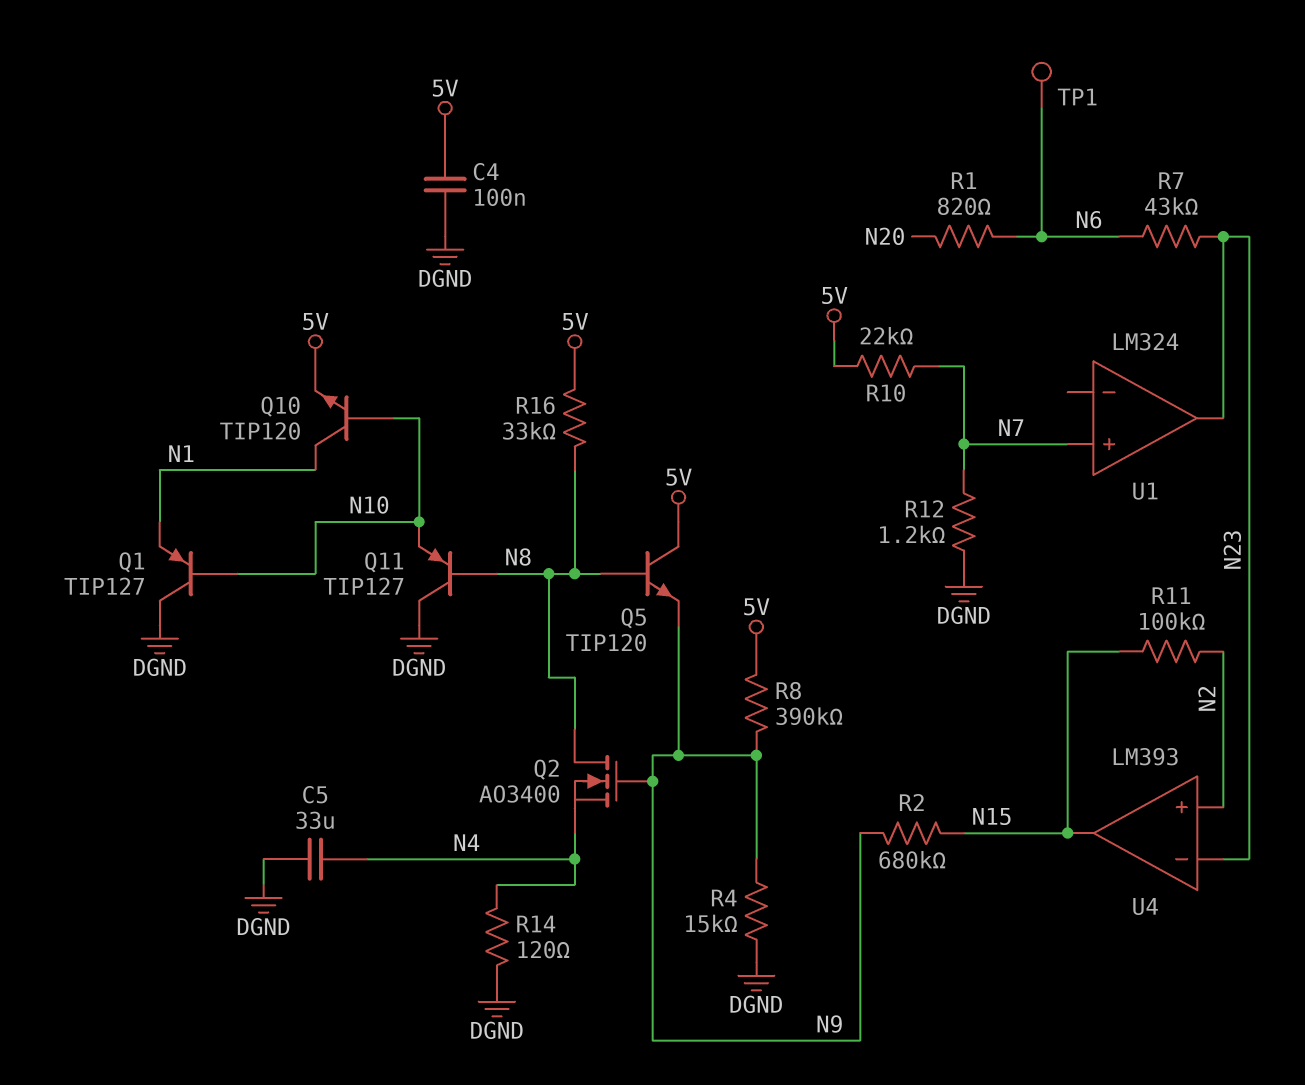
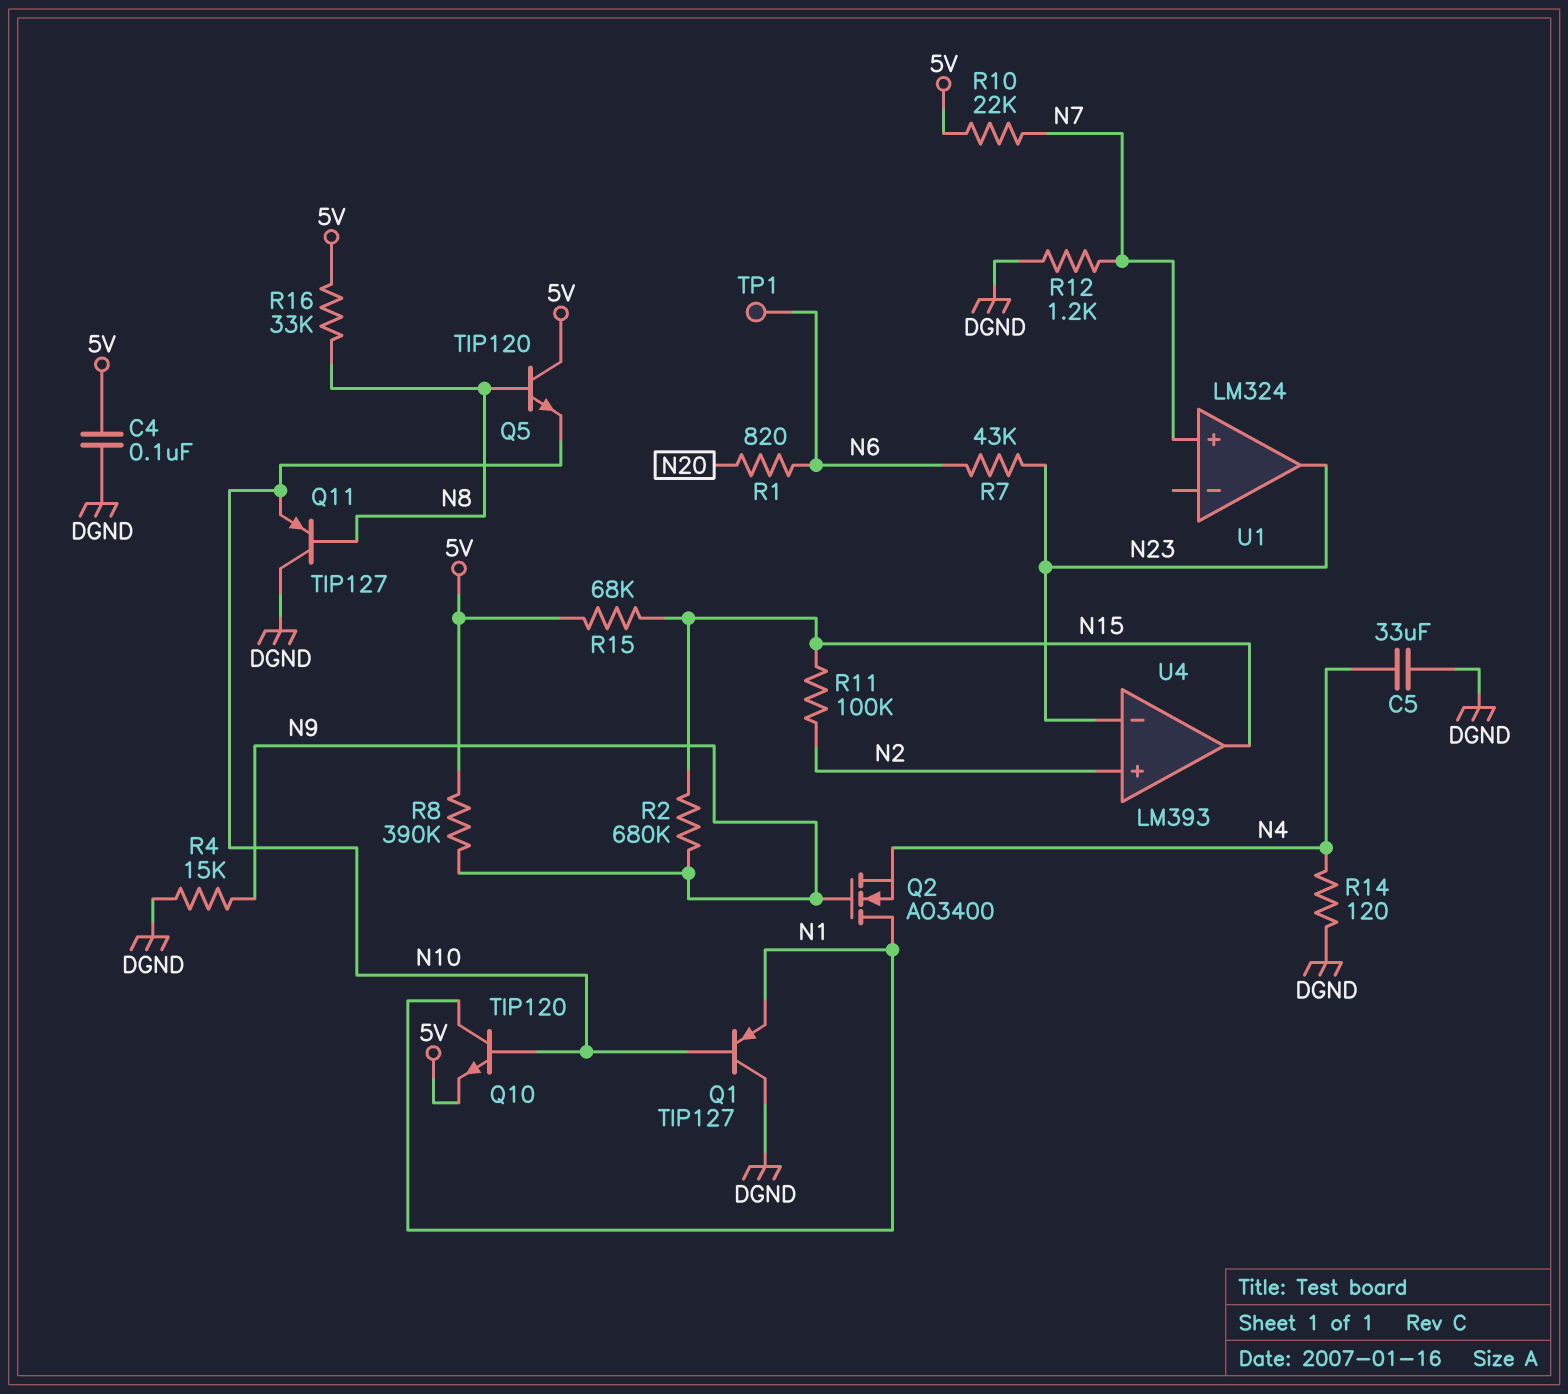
Q2: NMOS AO3400 (G N9, D N8, S N4) -> NMOS AO3400 (G N9, D N1, S N4)
Q5: NPN TIP120 (B N8, C 5V, E N9) -> NPN TIP120 (B N8, C 5V, E N10)
R15: none -> 68k (5V, N15)

